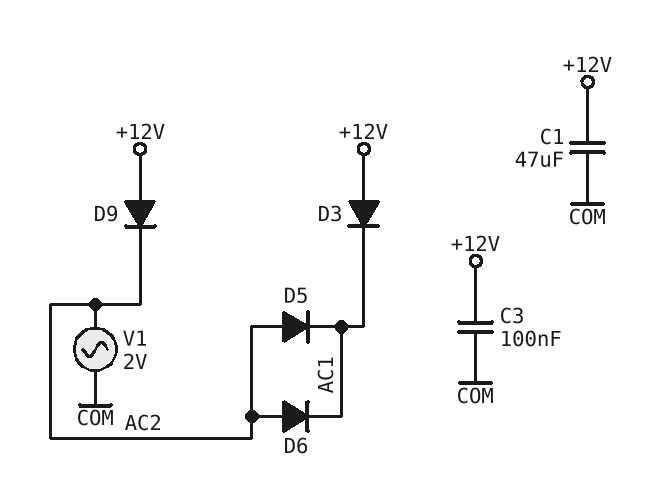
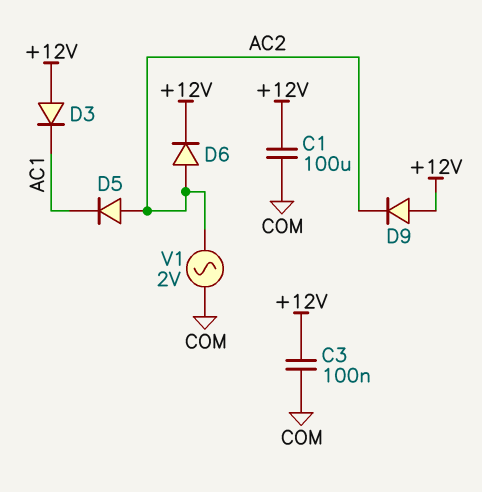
C1: 47uF (+12V, COM) -> 100uF (+12V, COM)
D6: diode (A AC2, K AC1) -> diode (A AC2, K +12V)

